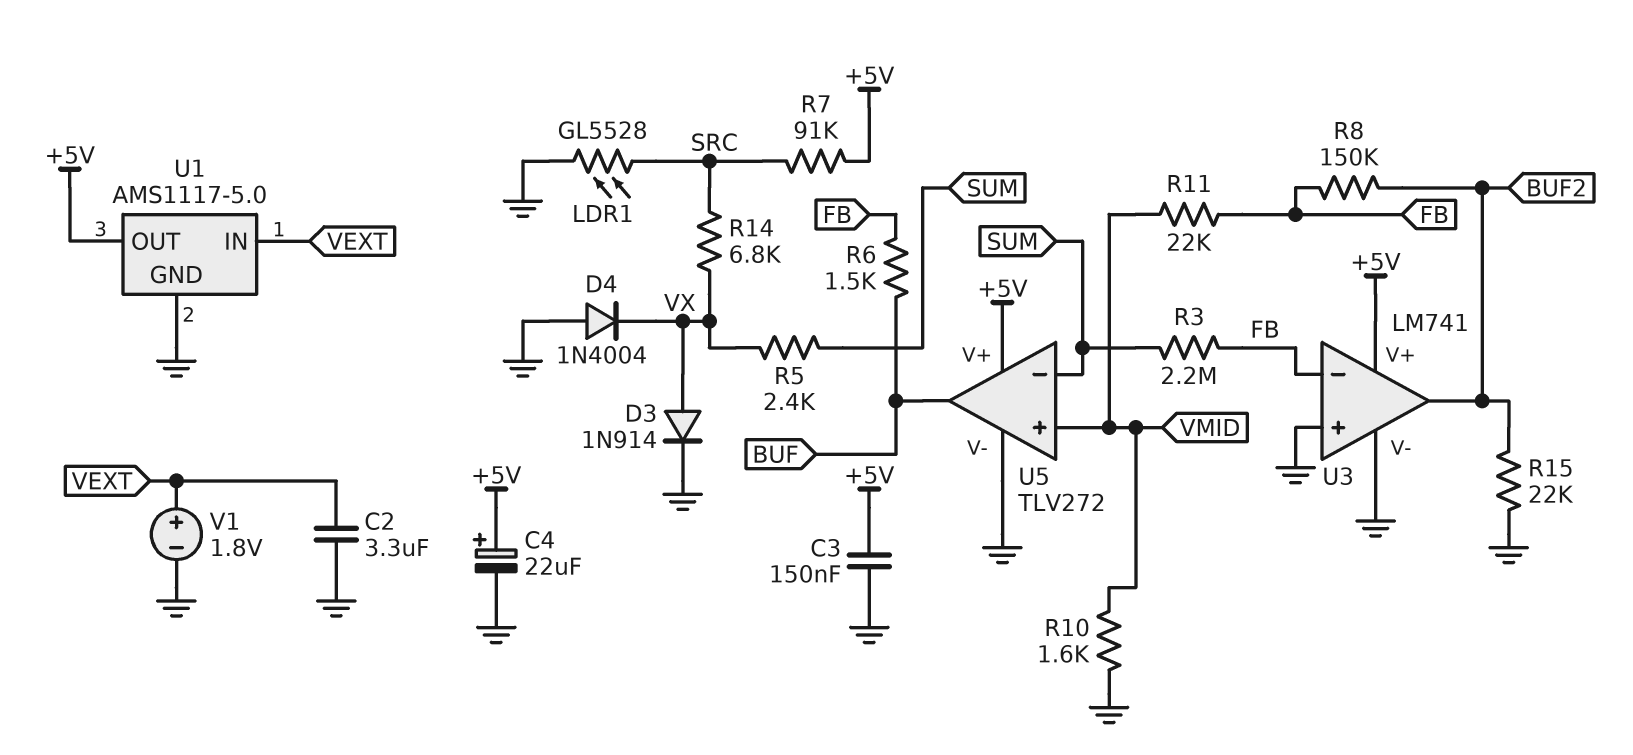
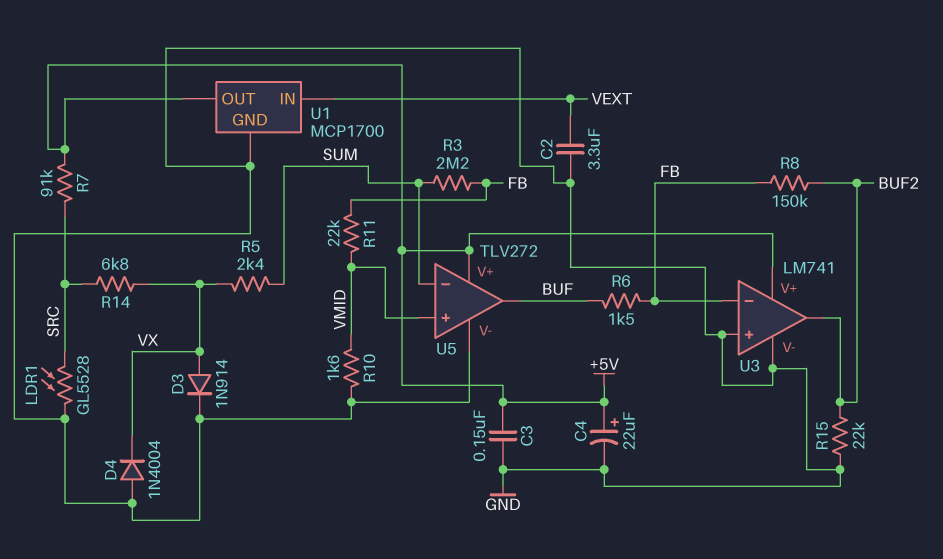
U1: AMS1117-5.0 -> MCP1700
V1: 1.8V (plus VEXT, minus GND) -> none

